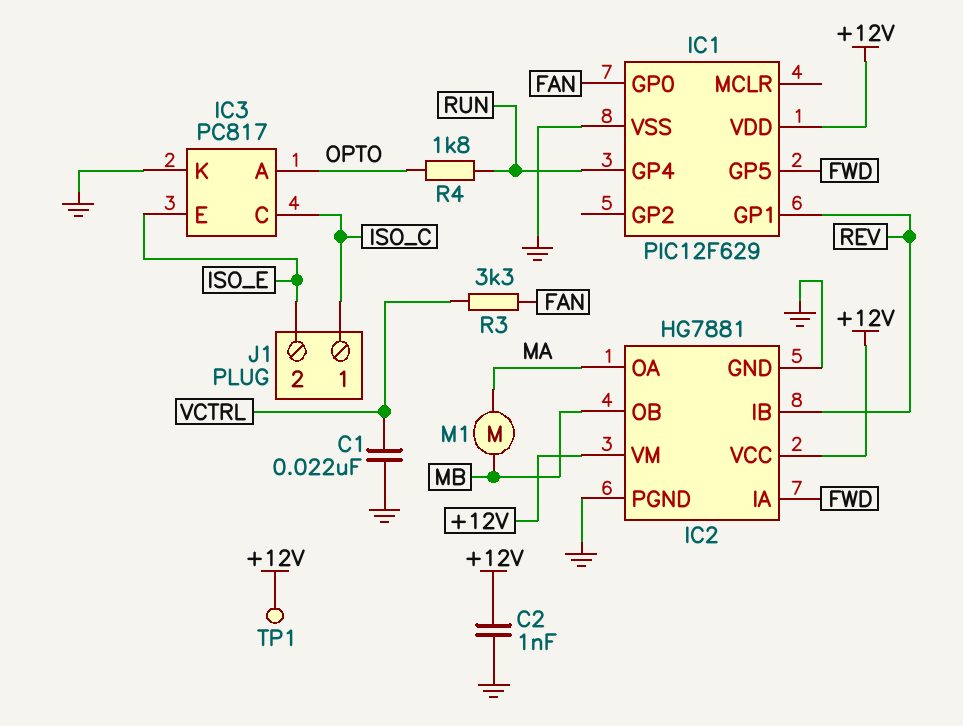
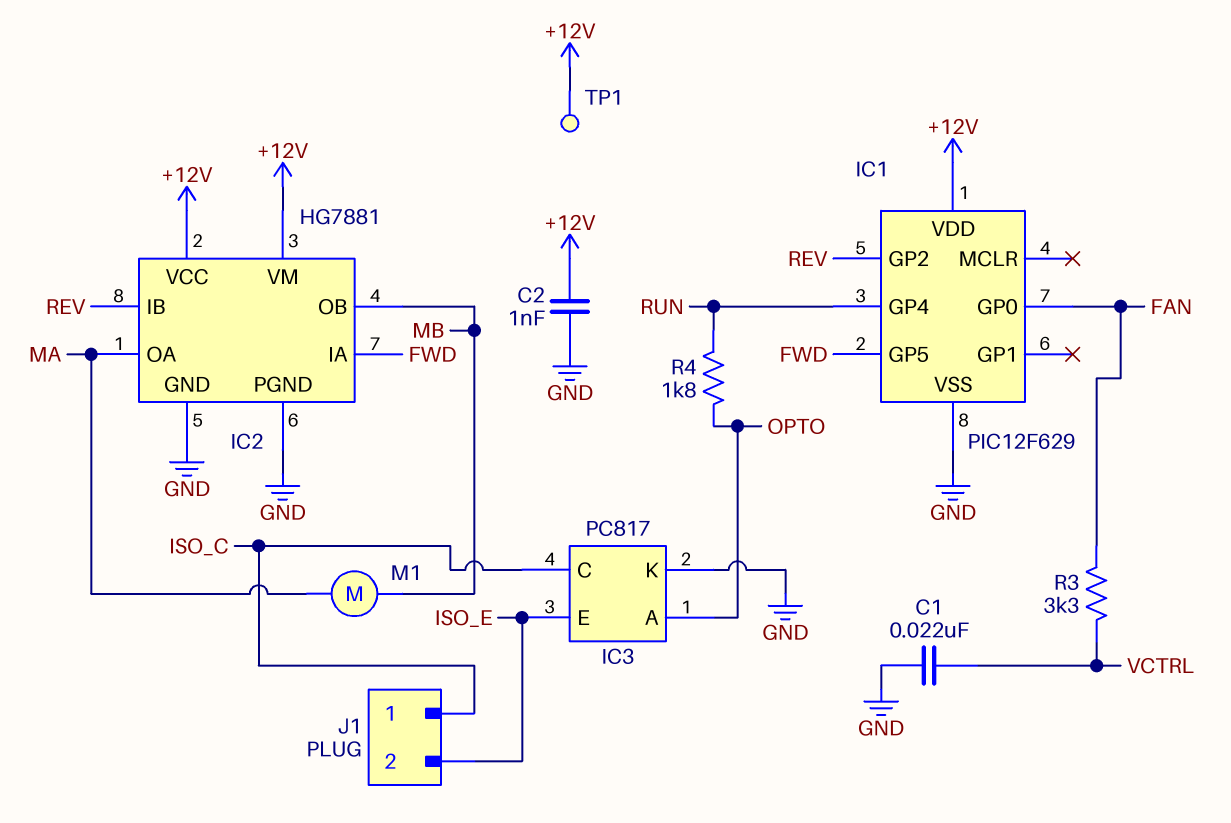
IC1 pin GP1: REV -> none
IC1 pin GP2: none -> REV

